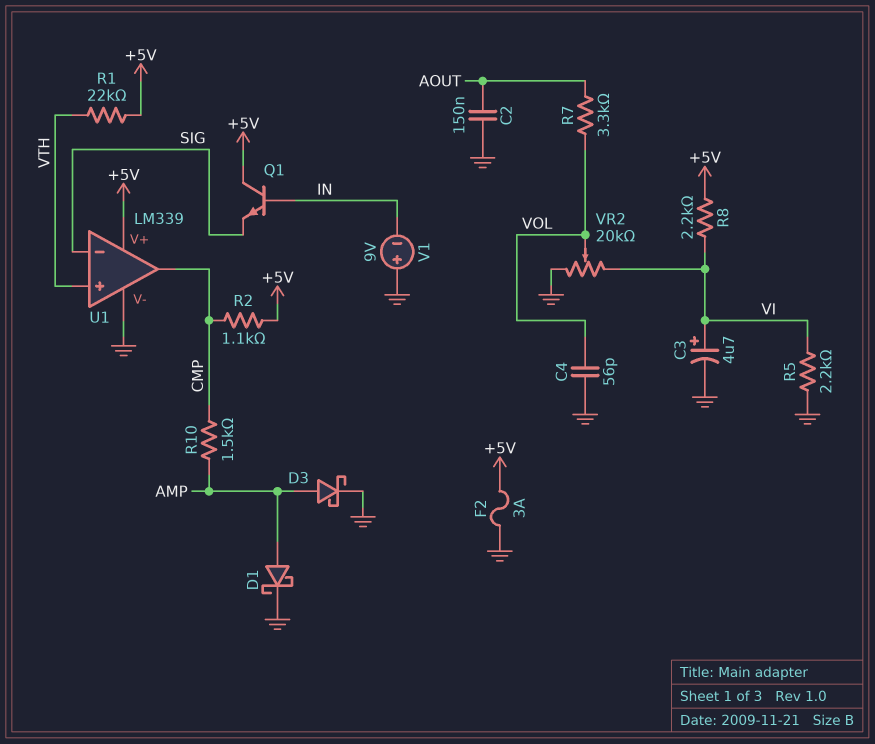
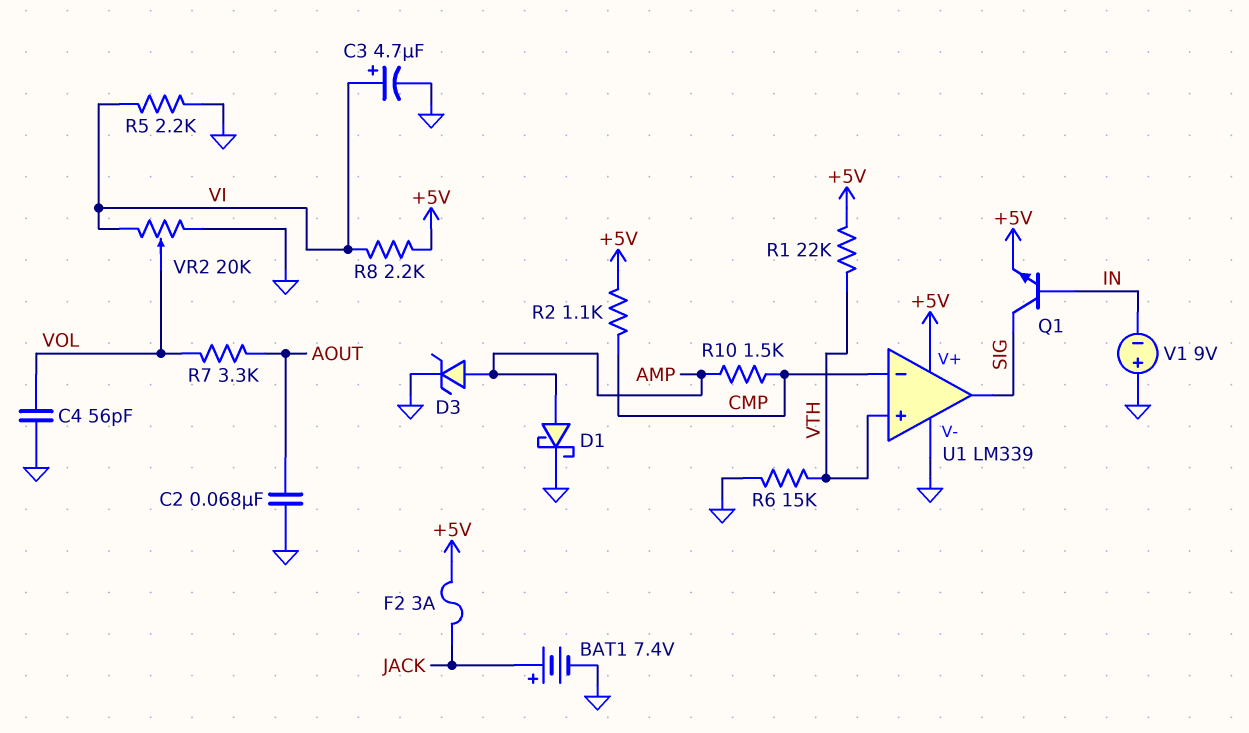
BAT1: none -> 7.4V (plus JACK, minus GND)
C2: 150nF (AOUT, GND) -> 68nF (AOUT, GND)
D3: schottky (A AMP, K GND) -> zener (A AMP, K GND)
F2: 3A (+5V, GND) -> 3A (+5V, JACK)
Q1: NPN (B IN, C +5V, E SIG) -> NPN (B IN, C SIG, E +5V)
R6: none -> 15k (GND, VTH)
U1 pin in-: SIG -> CMP
U1 pin out: CMP -> SIG

